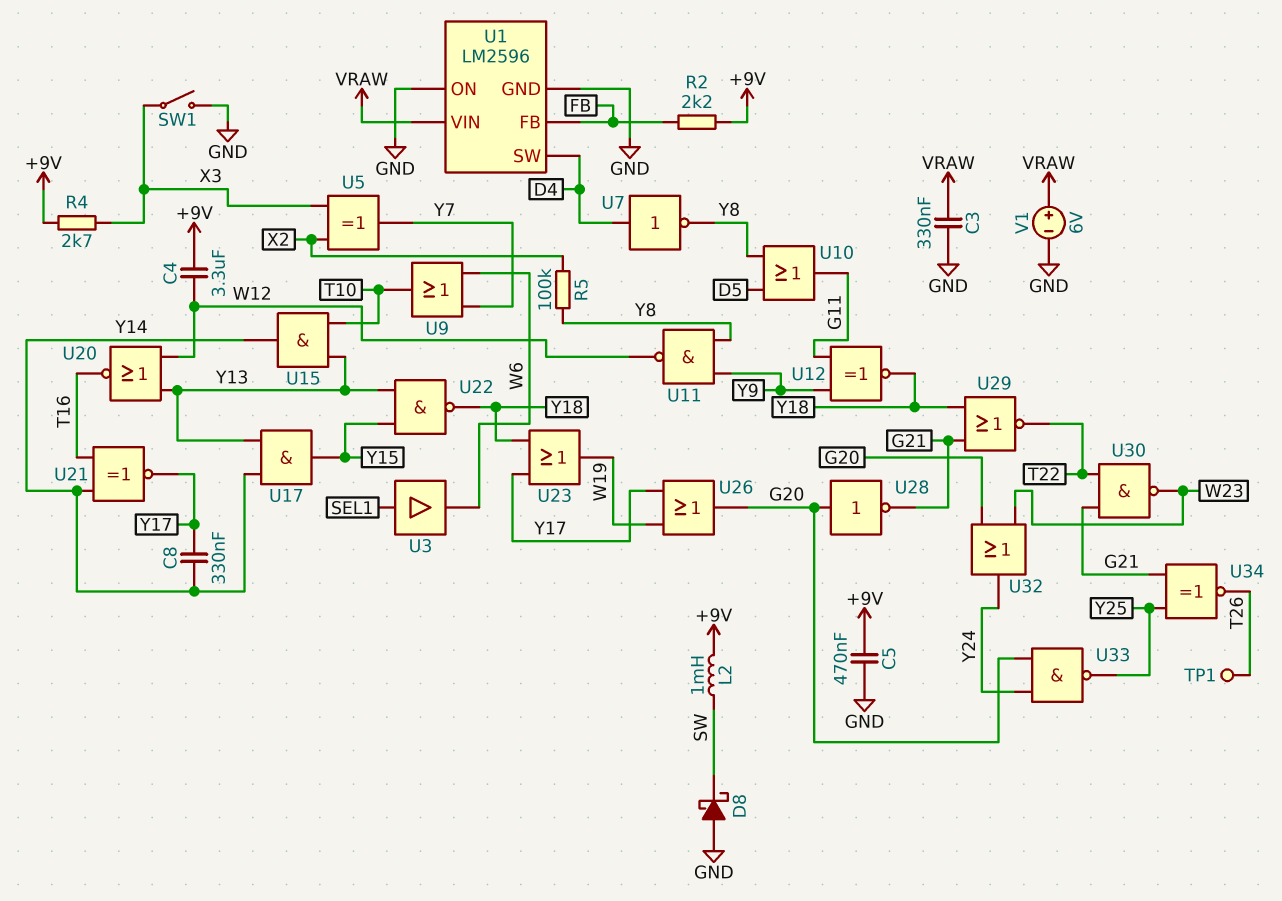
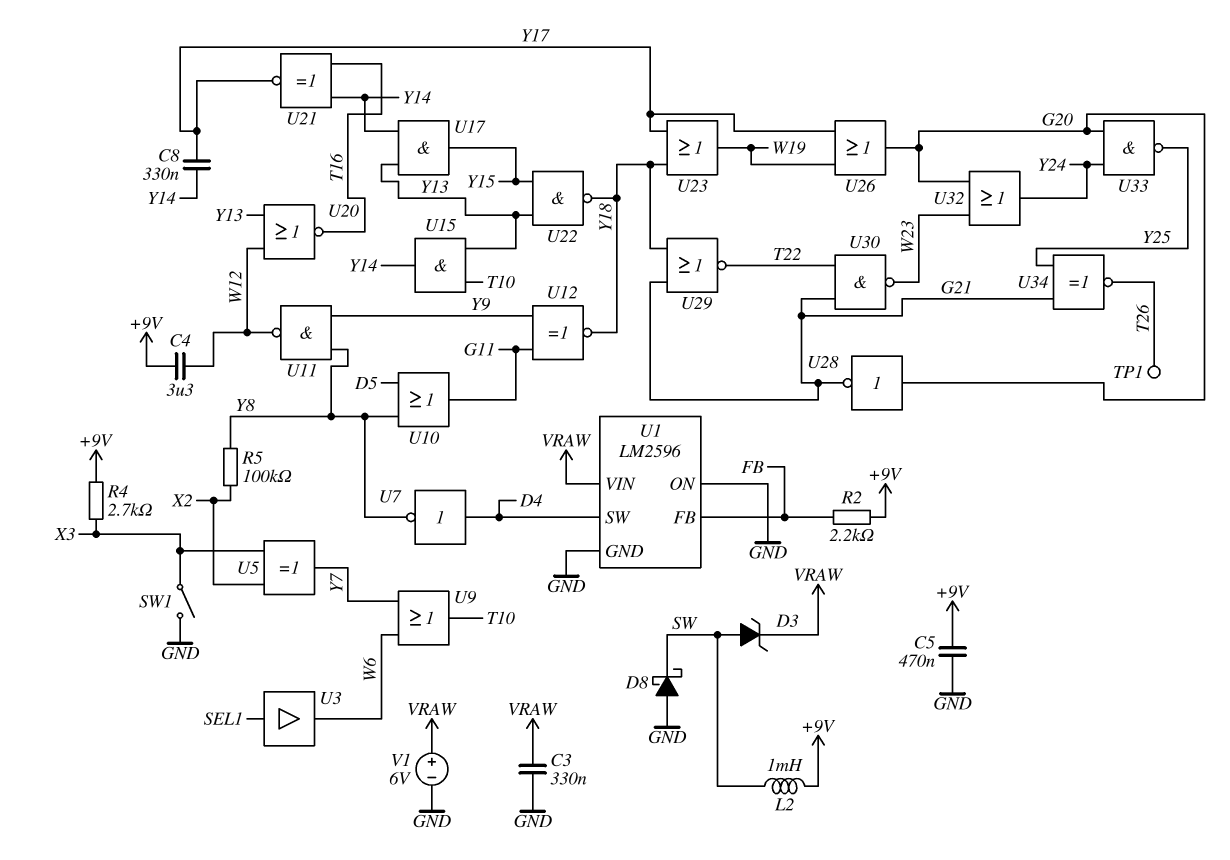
D3: none -> zener (A SW, K VRAW)

